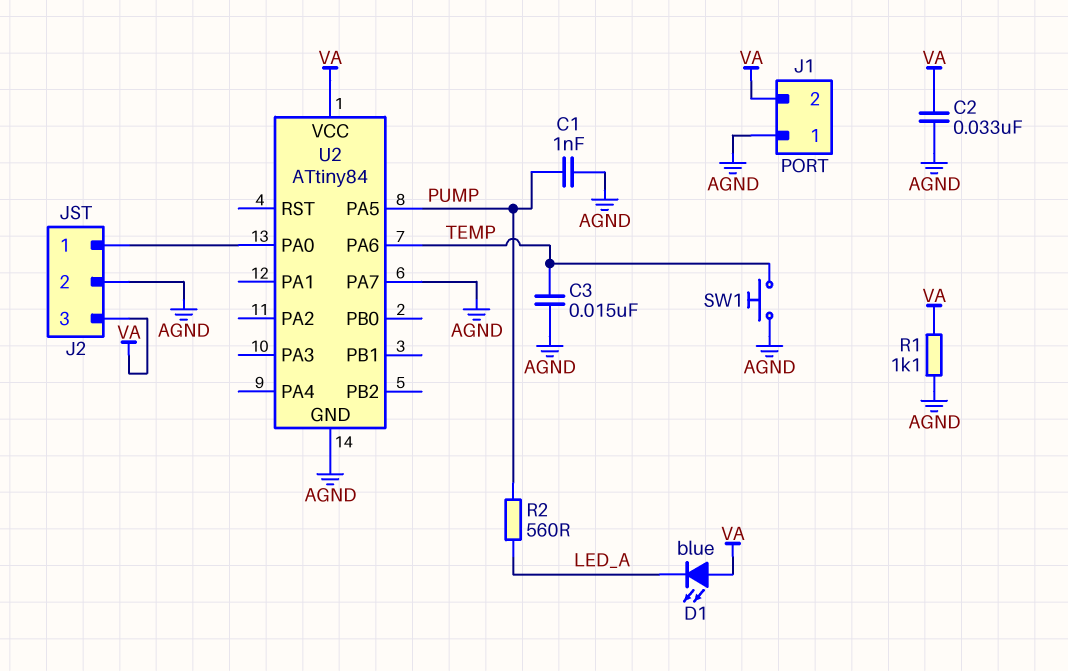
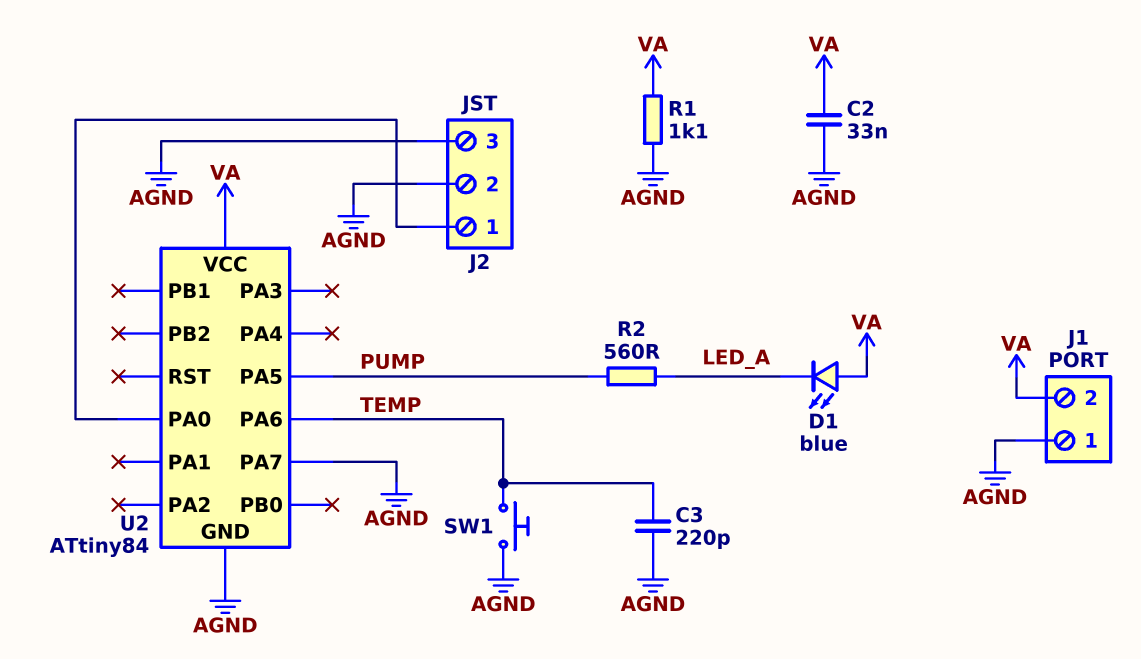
C1: 1nF (AGND, PUMP) -> none
C3: 15nF (AGND, TEMP) -> 220pF (AGND, TEMP)
J2 pin 3: VA -> AGND

